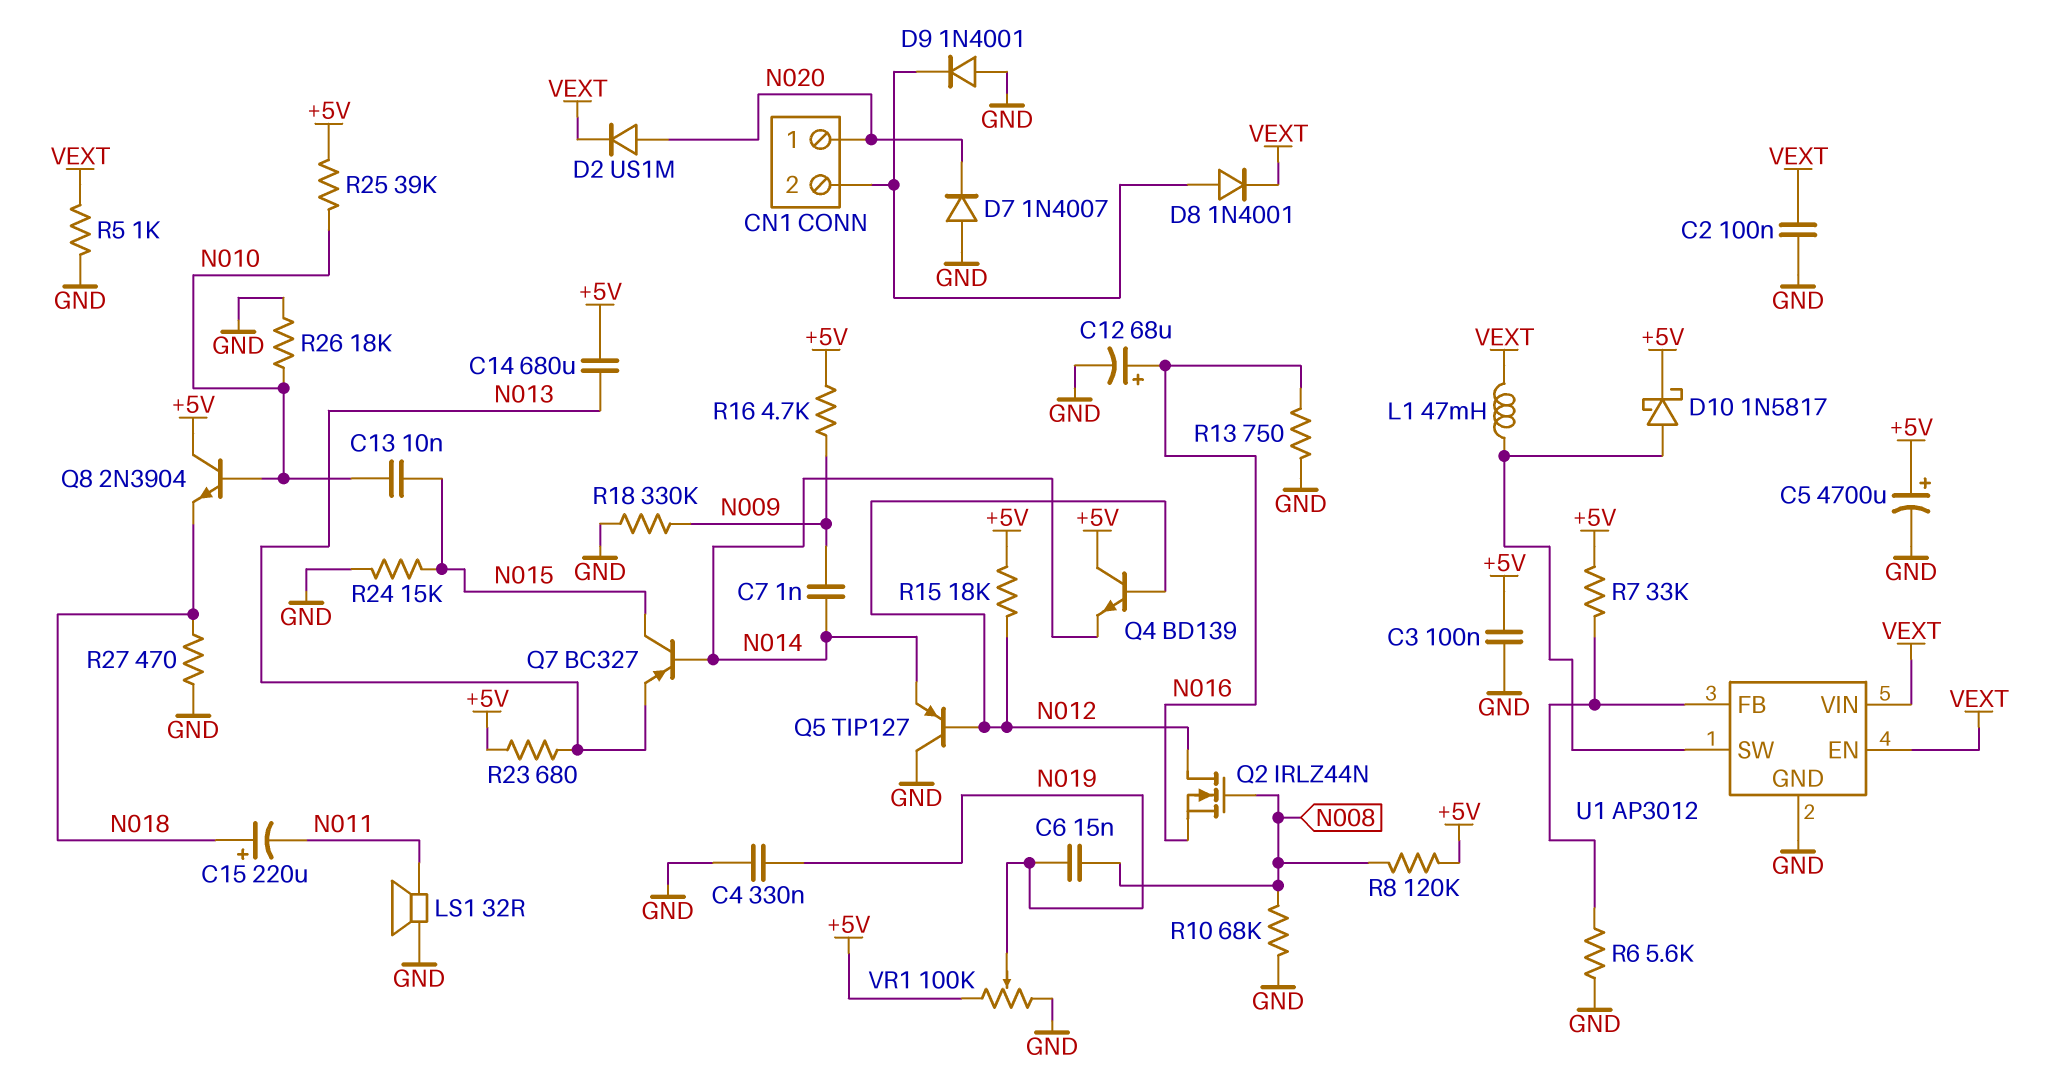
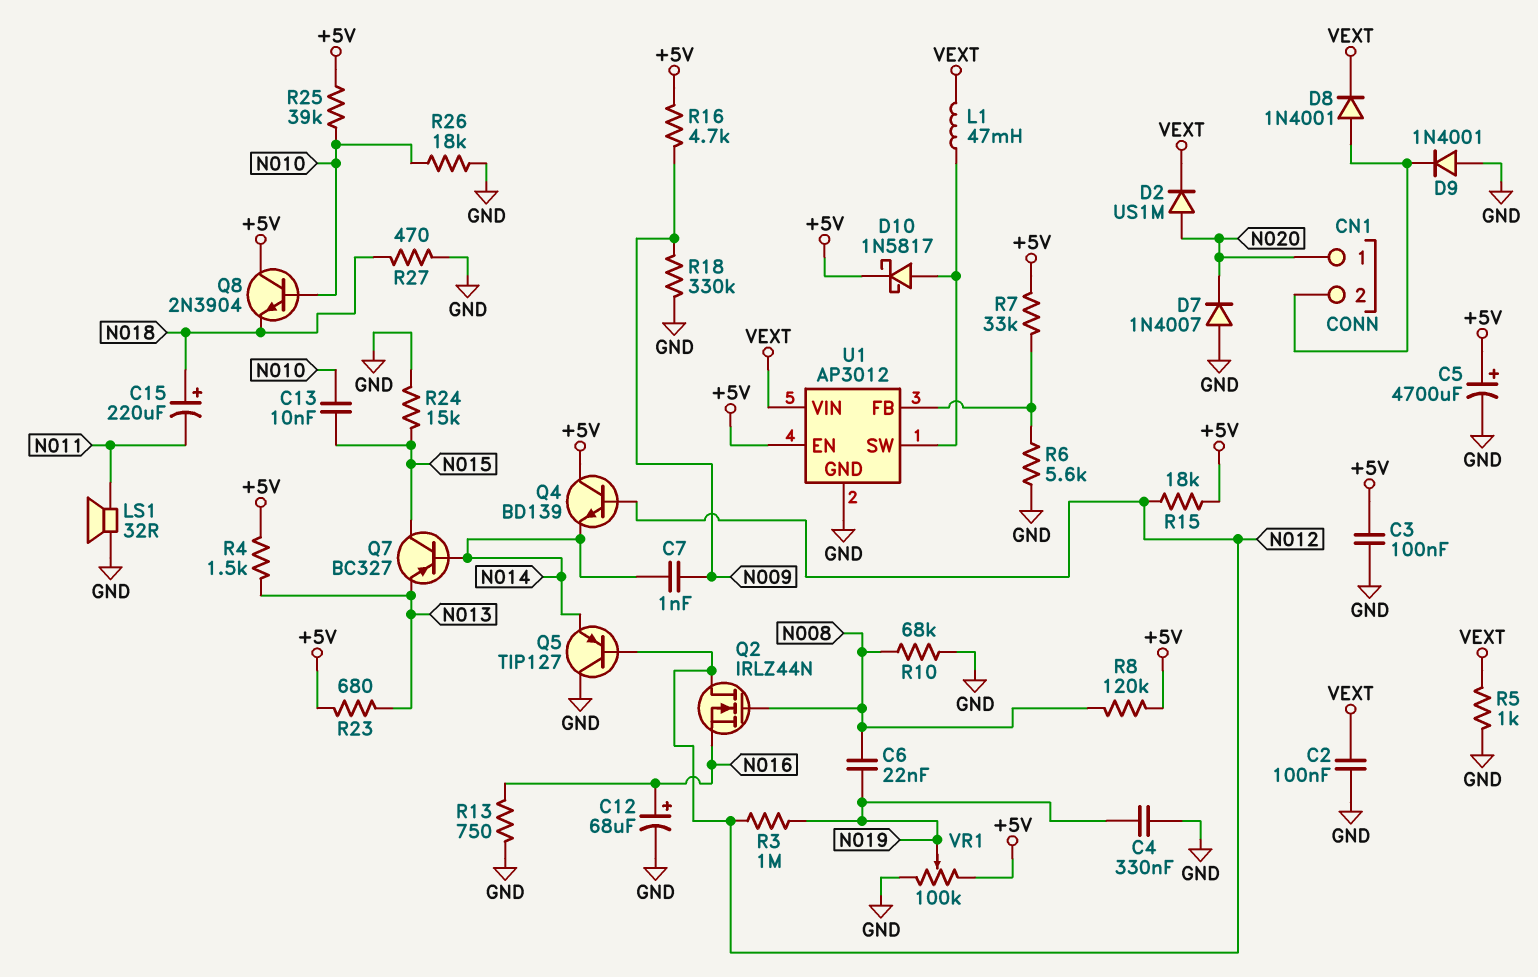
C6: 15nF (N008, N019) -> 22nF (N008, N019)
C14: 680uF (+5V, N013) -> none
R3: none -> 1M (N012, N019)
R4: none -> 1.5k (+5V, N013)
U1 pin EN: VEXT -> +5V

